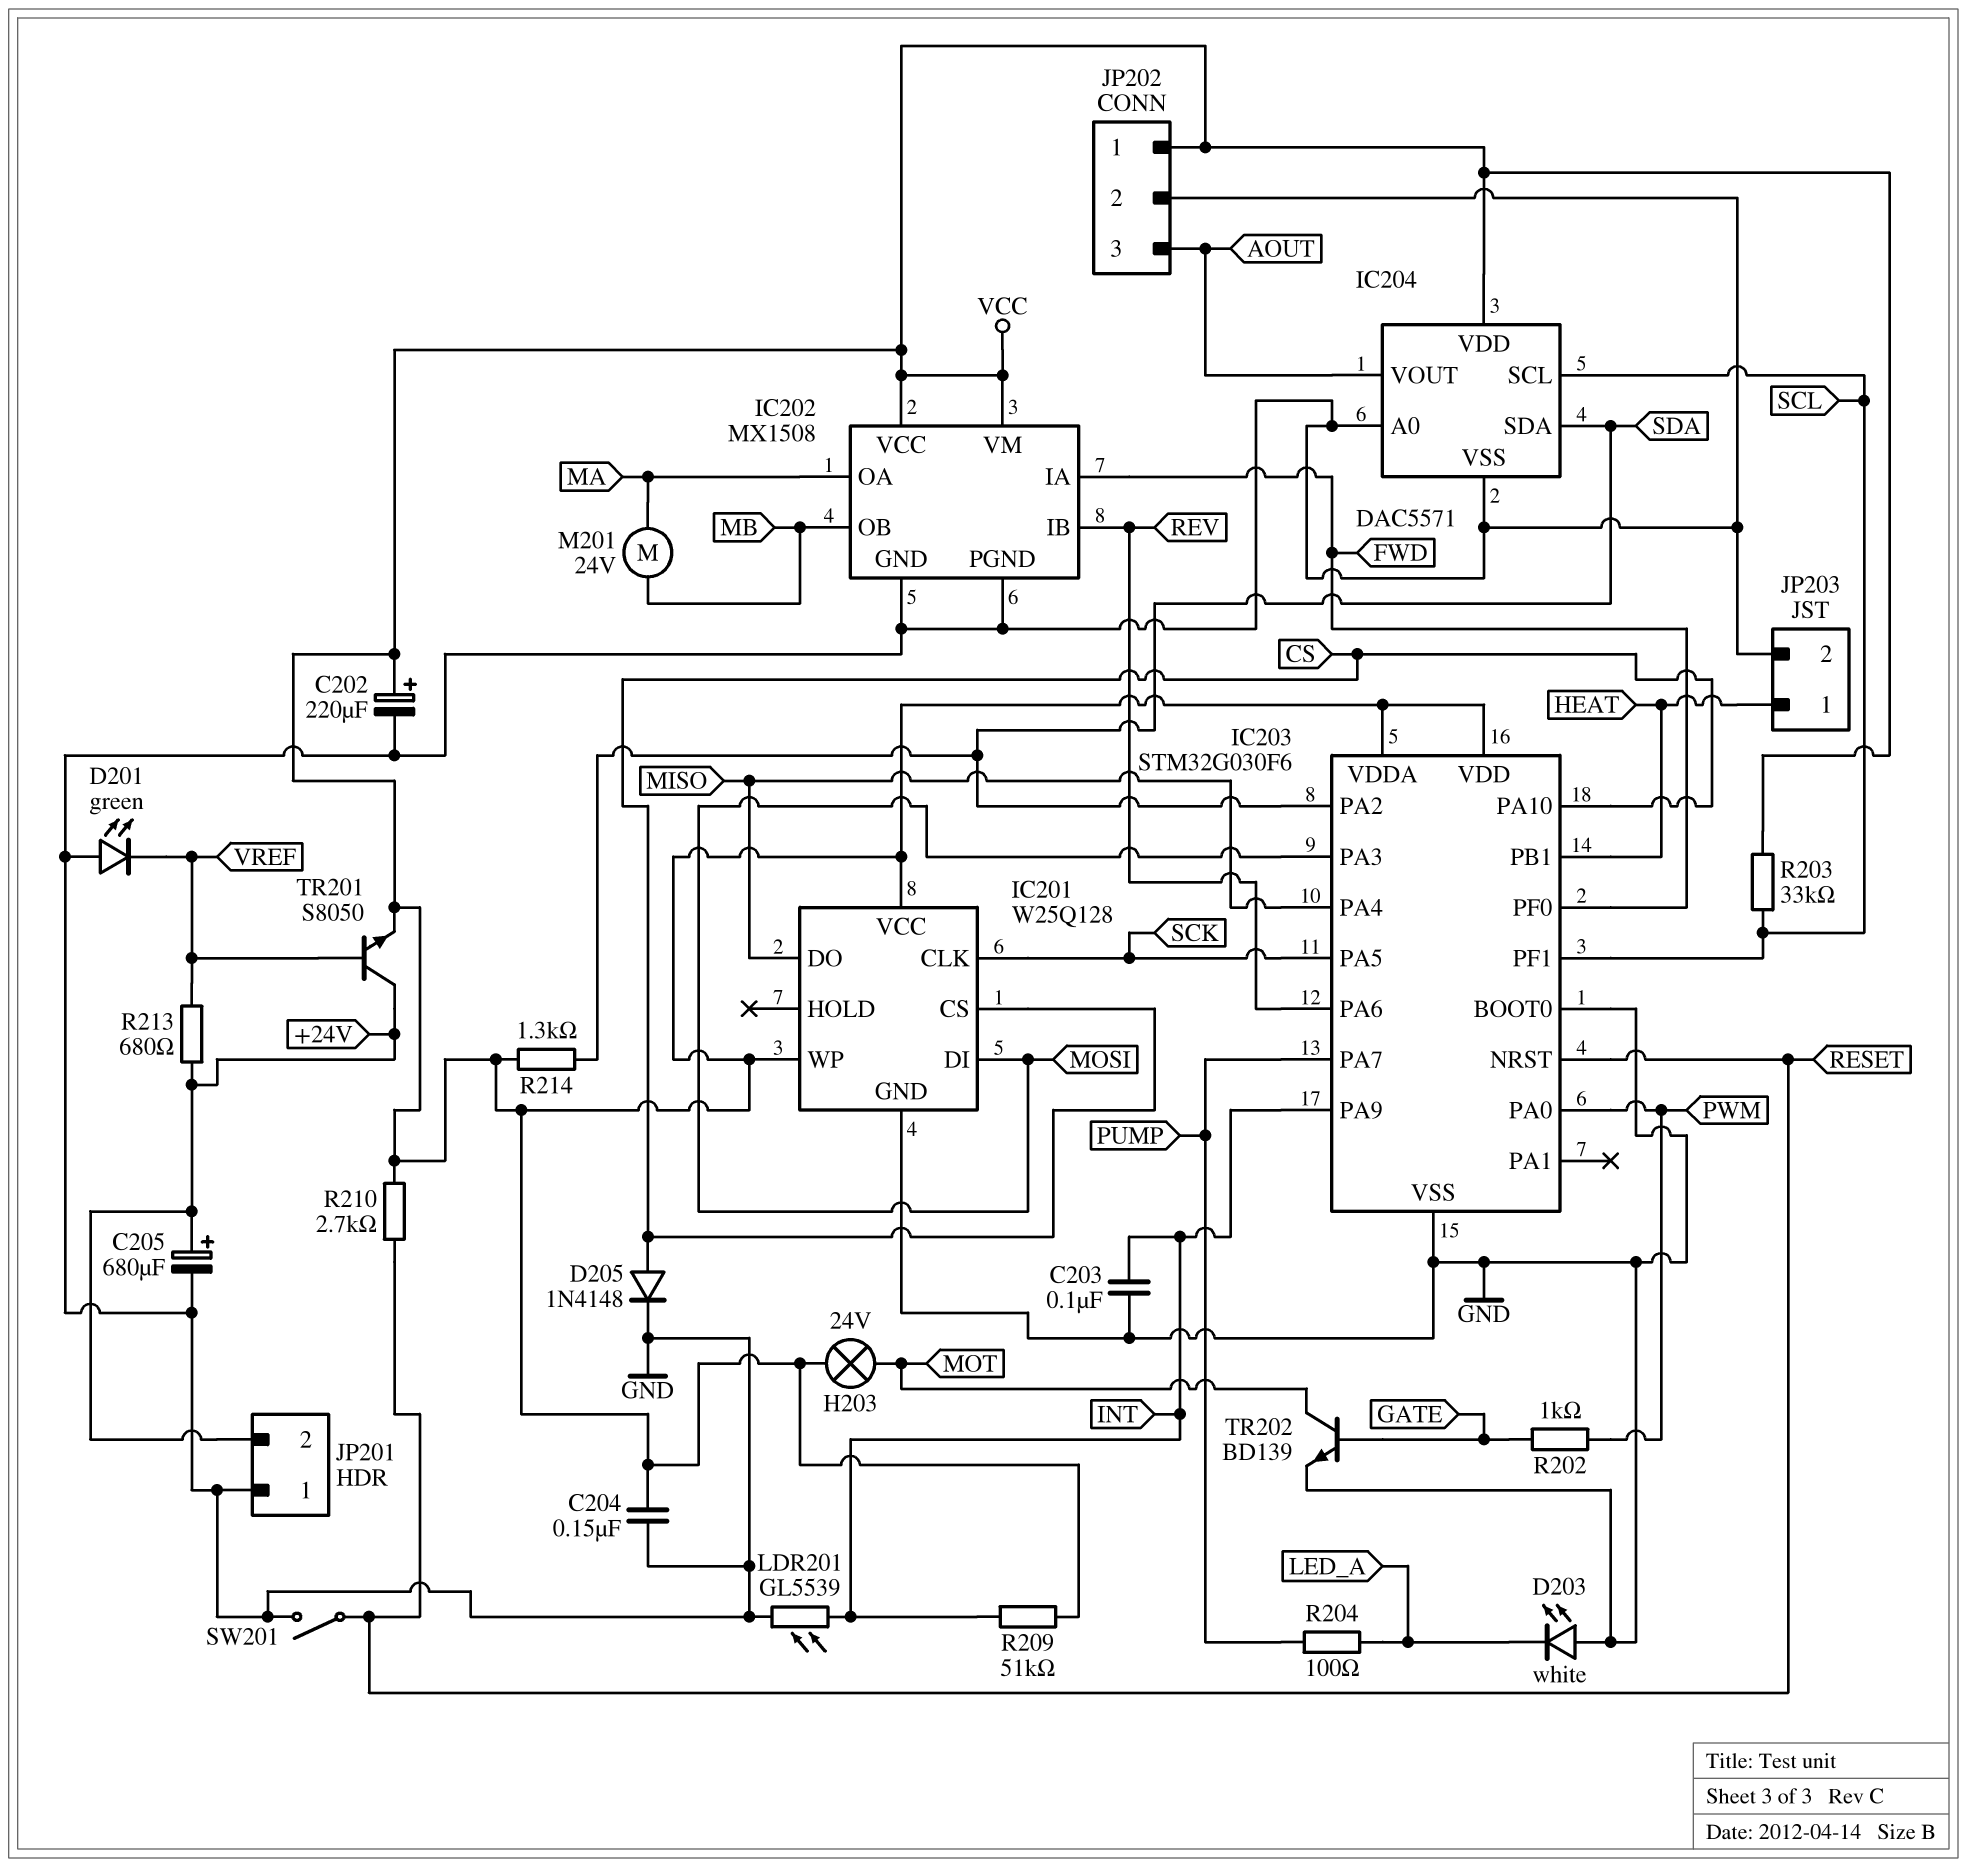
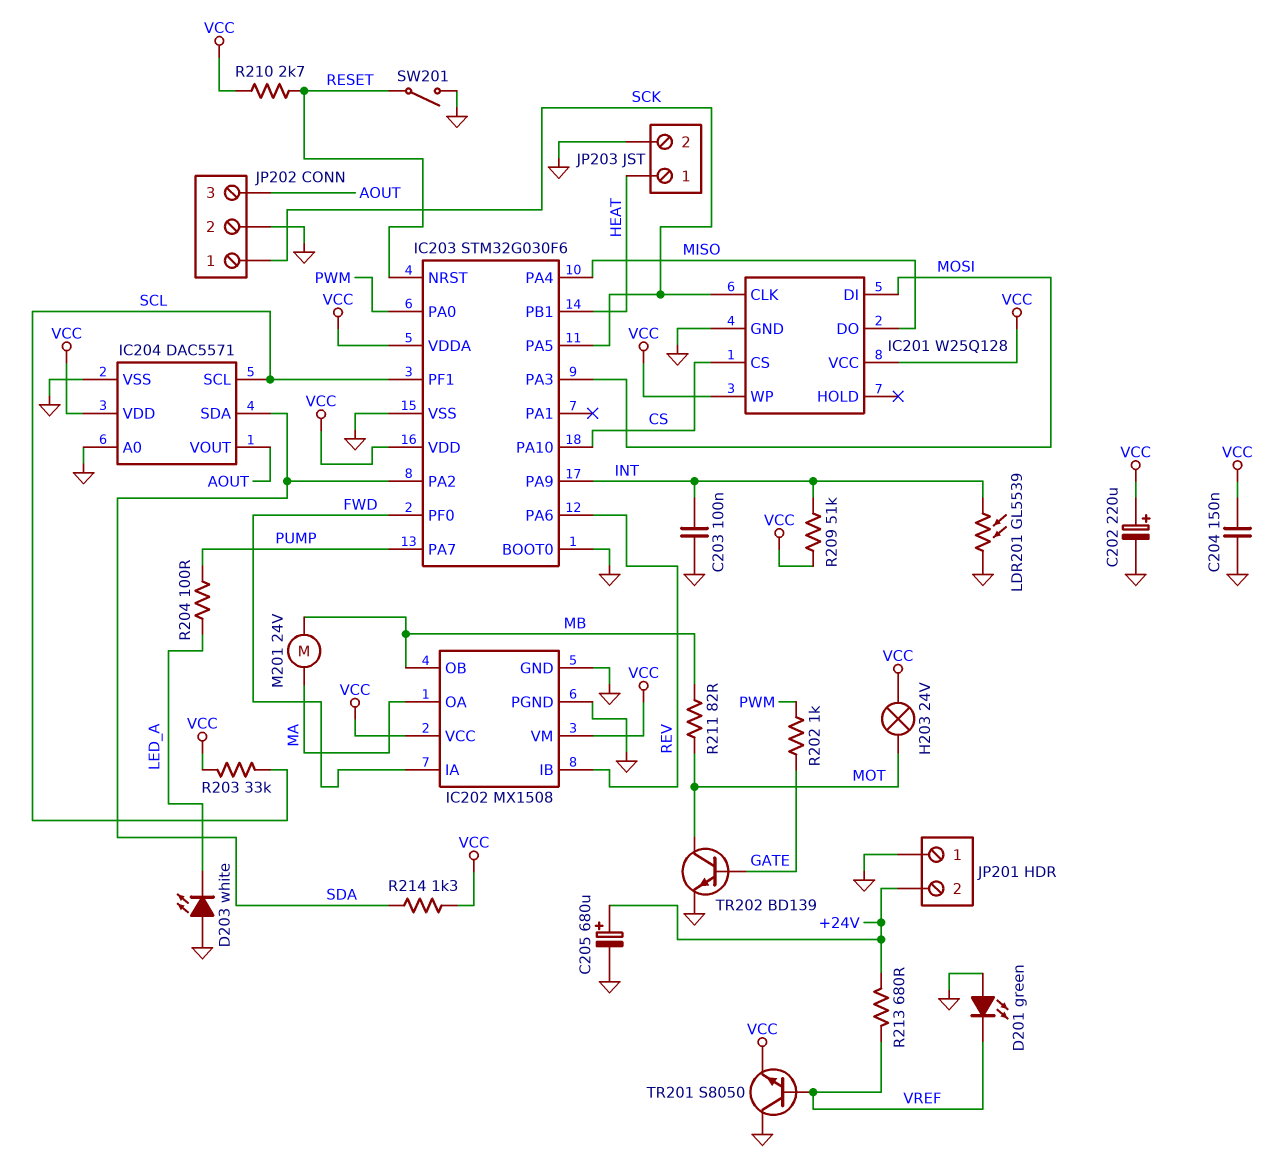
D205: diode 1N4148 (A CS, K GND) -> none
JP202 pin 1: VCC -> SCK
R211: none -> 82 (MB, MOT)
TR201: NPN S8050 (B VREF, C +24V, E VCC) -> NPN S8050 (B VREF, C GND, E VCC)

